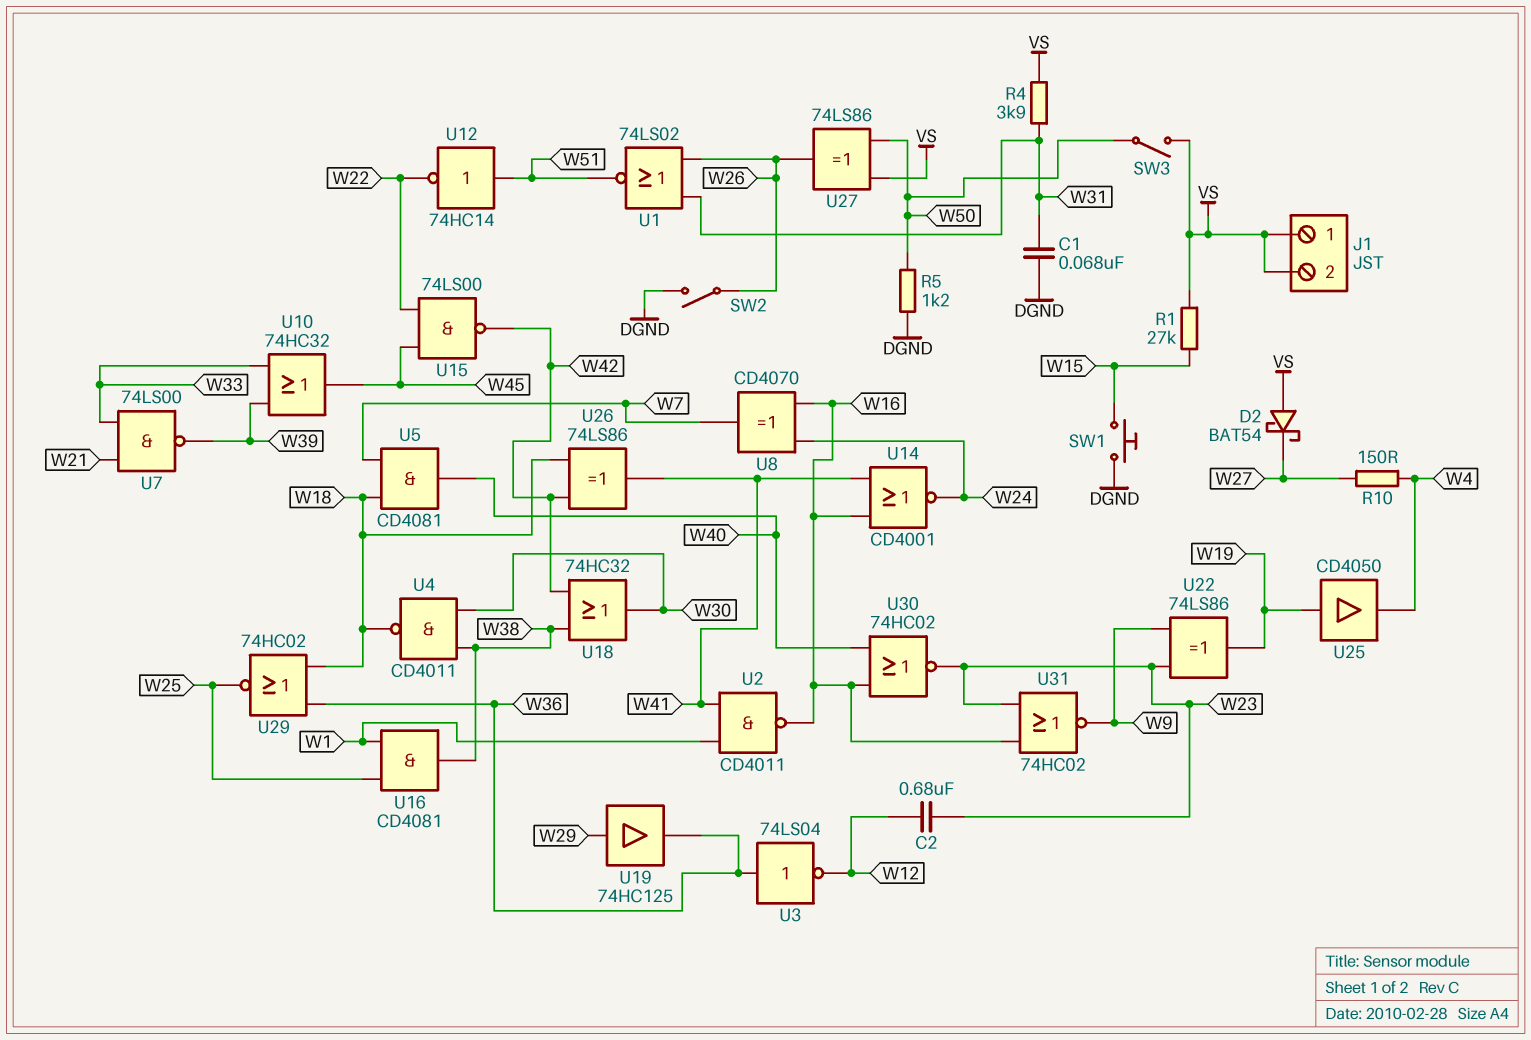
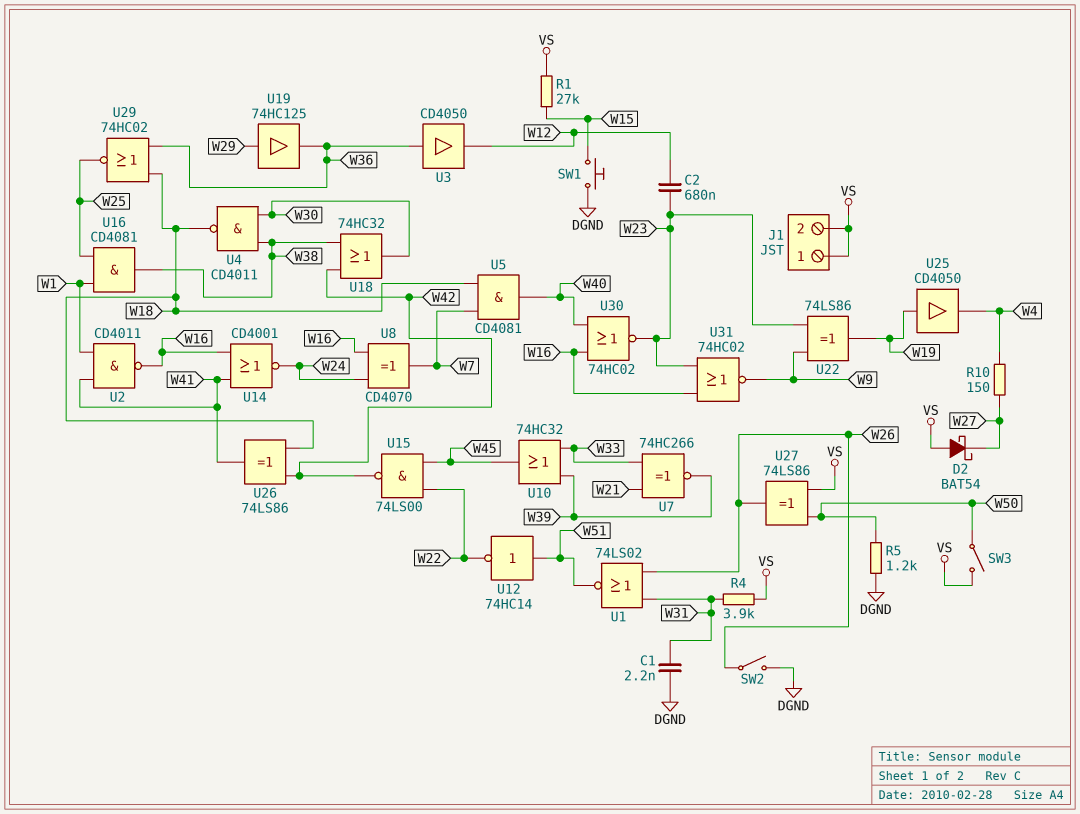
C1: 68nF (DGND, W31) -> 2.2nF (DGND, W31)
U3: NOT 74LS04 (in W36, out W12) -> buffer CD4050 (in W36, out W12)
U7: NAND 74LS00 (in W21, in W33, out W39) -> XNOR 74HC266 (in W21, in W33, out W39)

